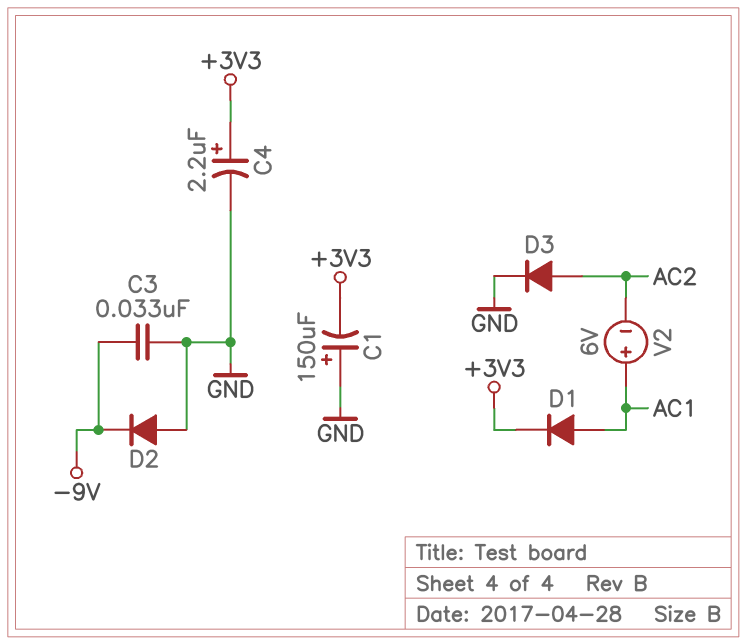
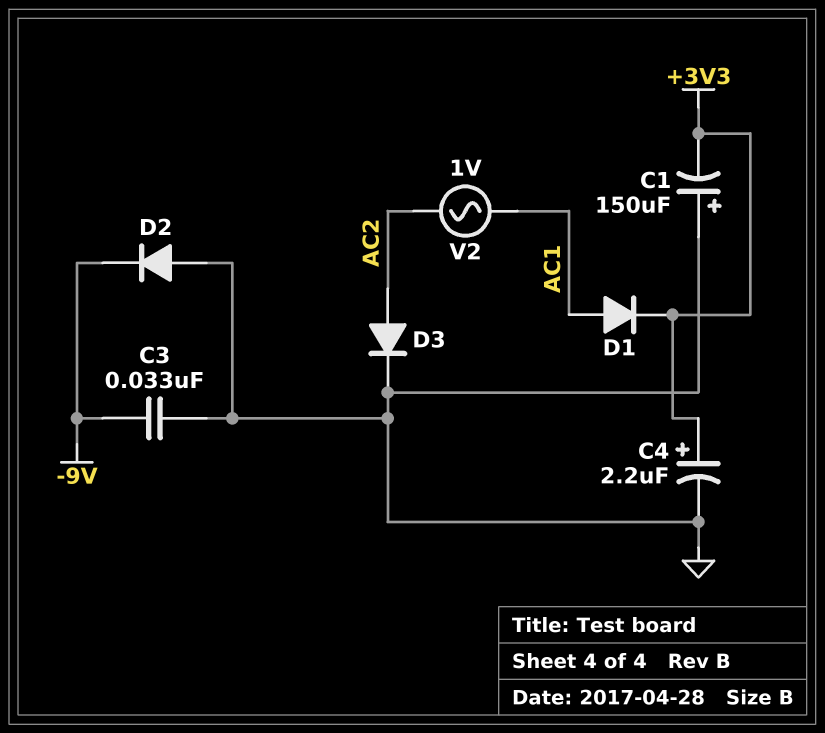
V2: 6V (plus AC1, minus AC2) -> AC 1V (AC1, AC2)

